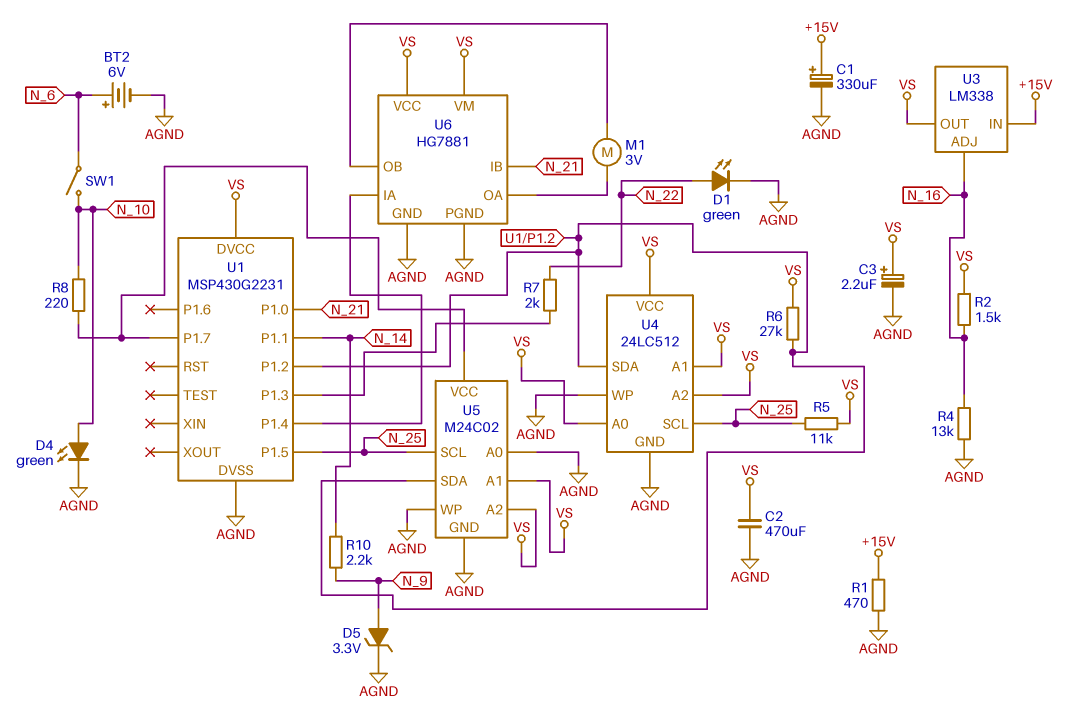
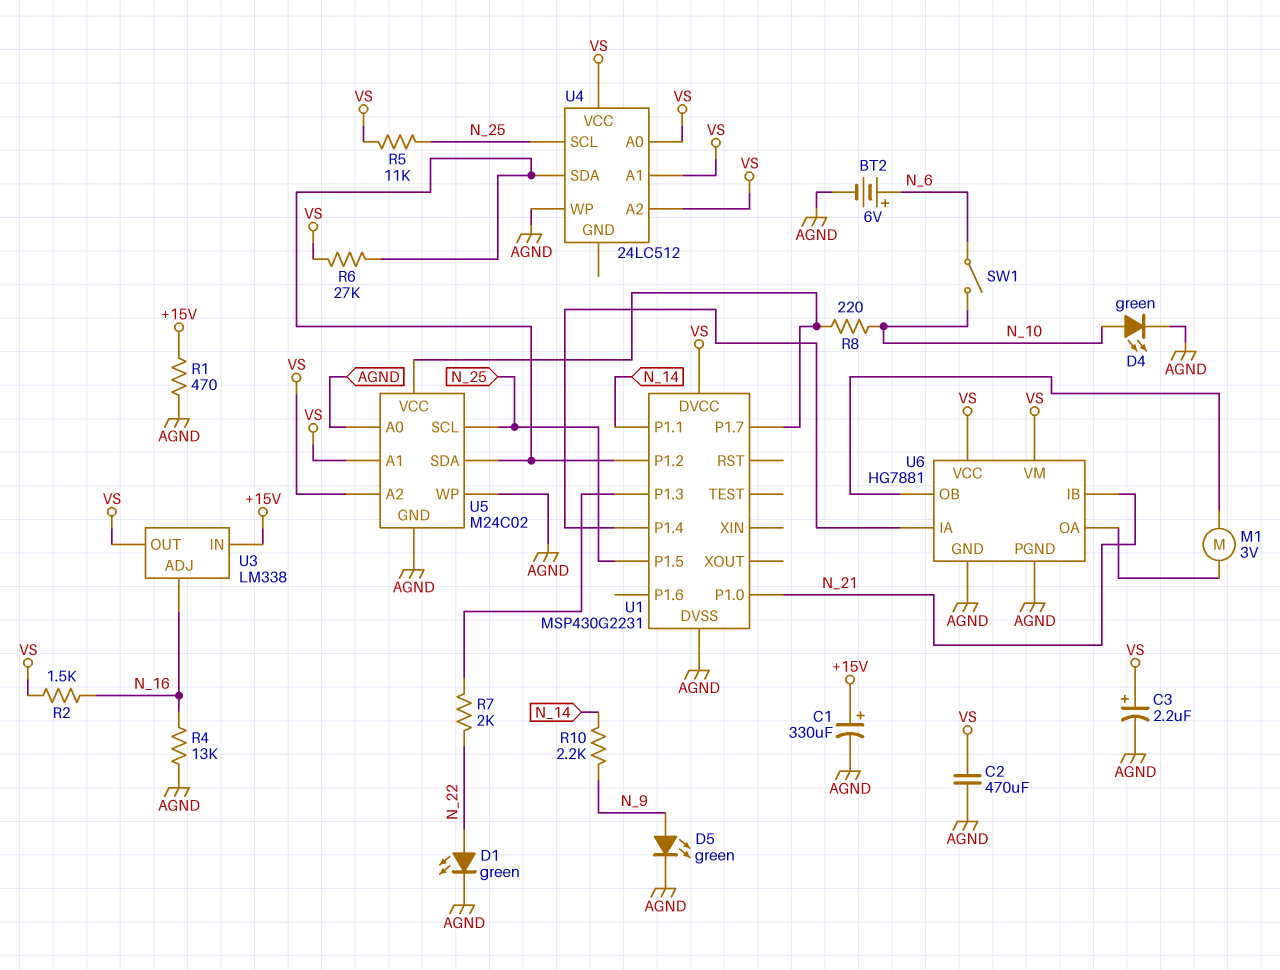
D5: zener 3.3V (A N_9, K AGND) -> LED green (A N_9, K AGND)
U4 pin GND: AGND -> none

